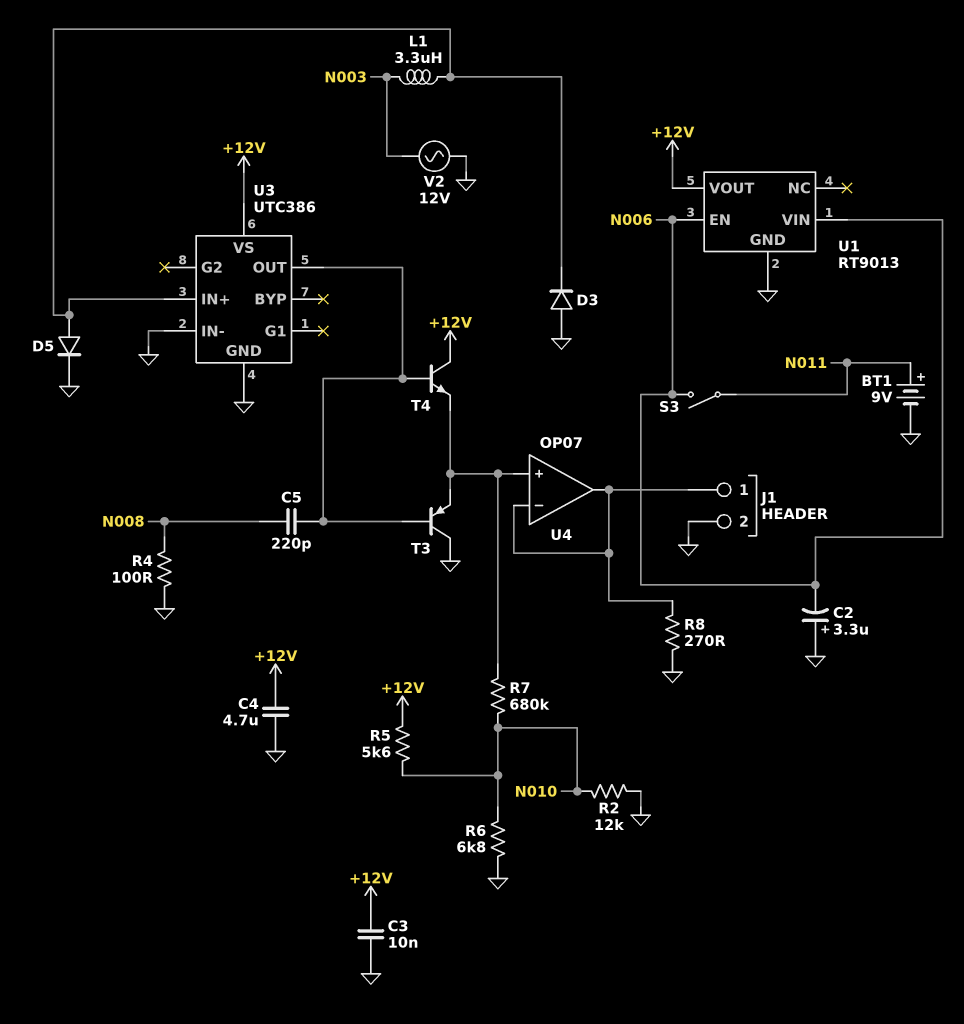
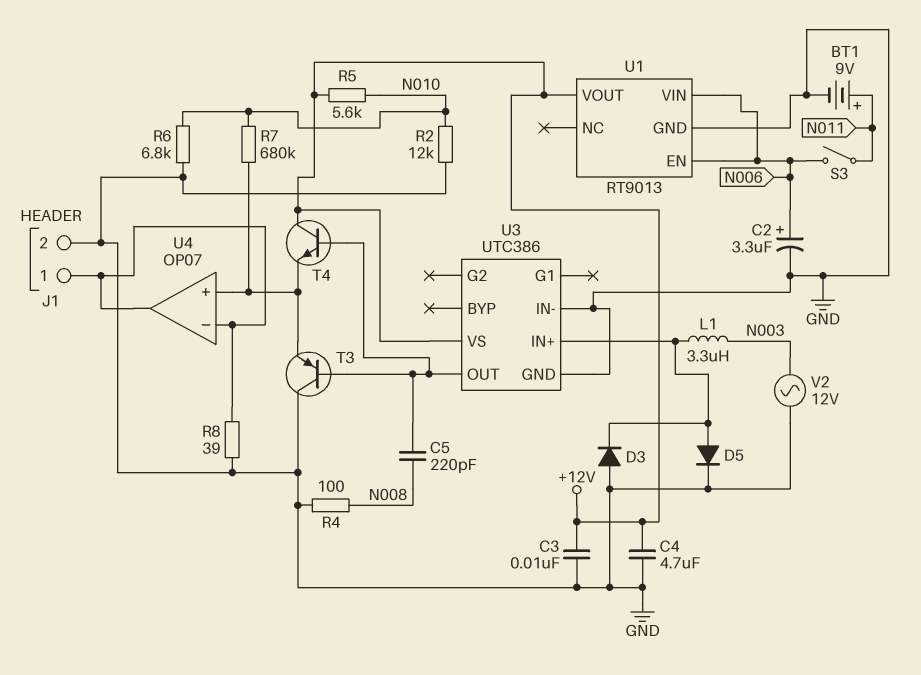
C2: 3.3uF (plus GND, minus N006) -> 3.3uF (plus N006, minus GND)
R8: 270 (GND, J1/1) -> 39 (GND, J1/1)

